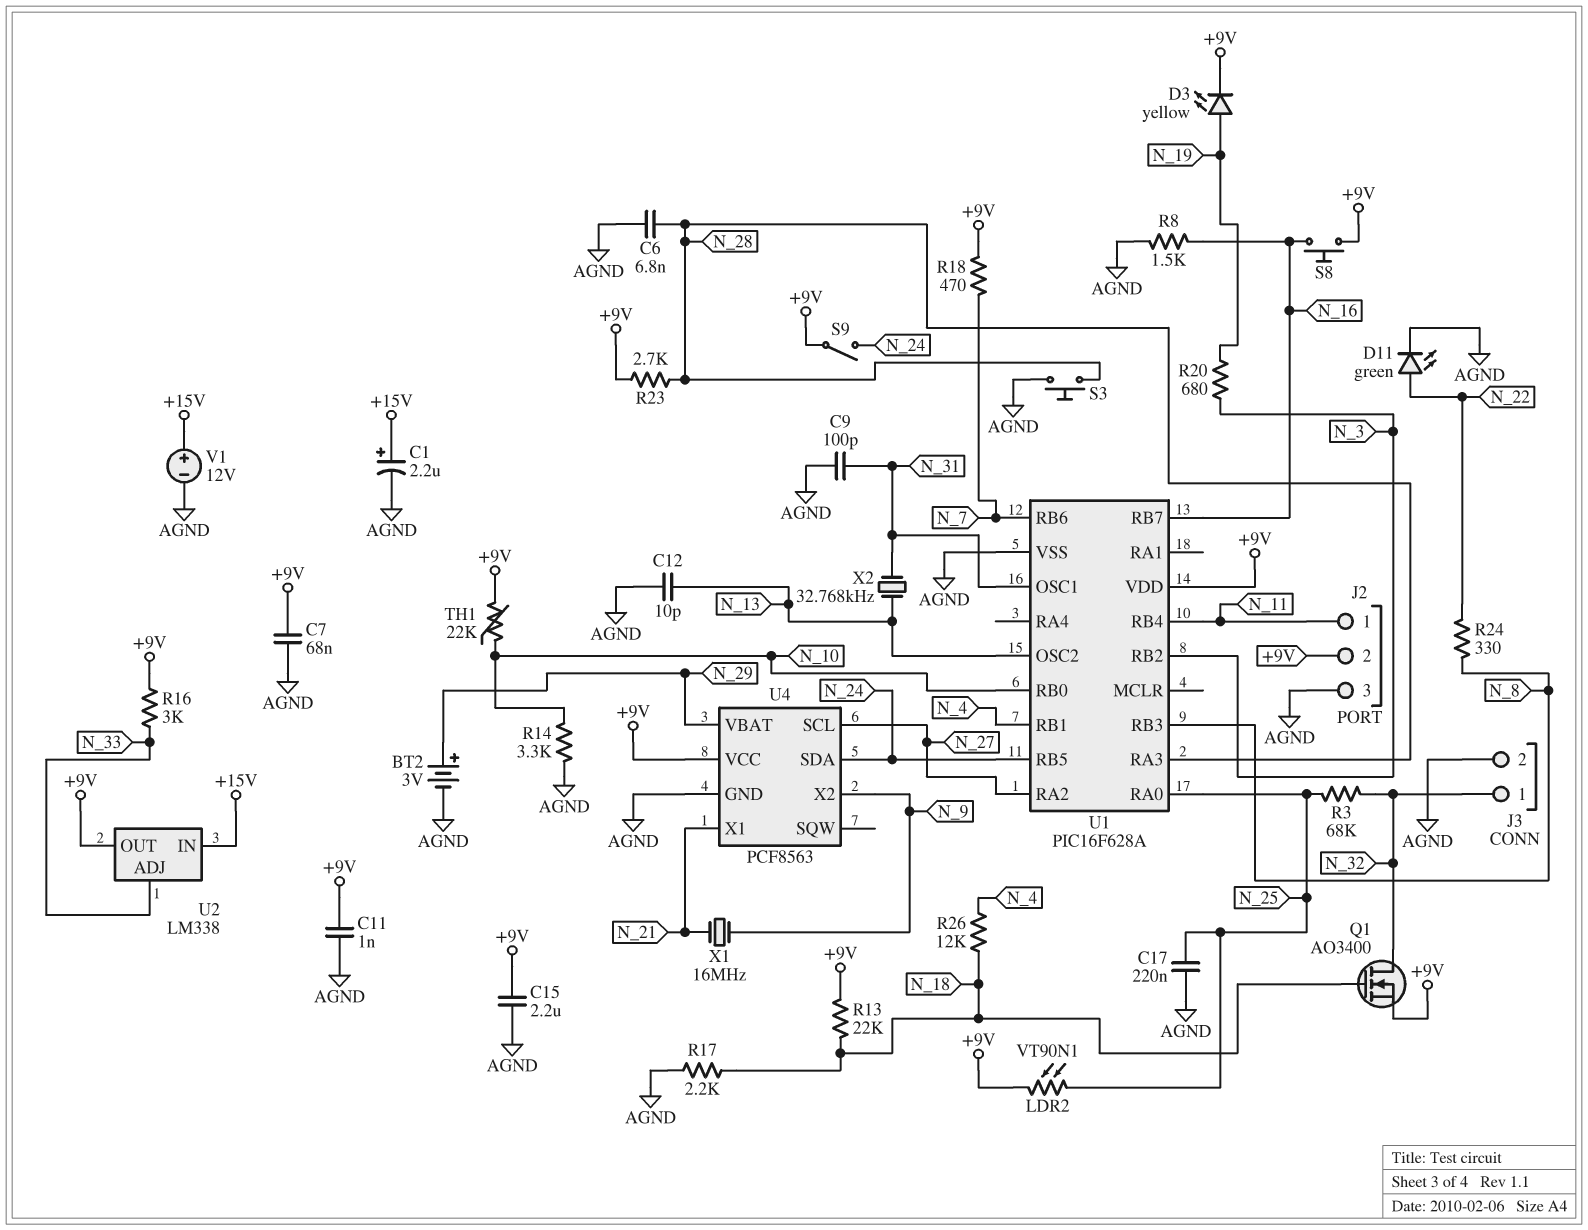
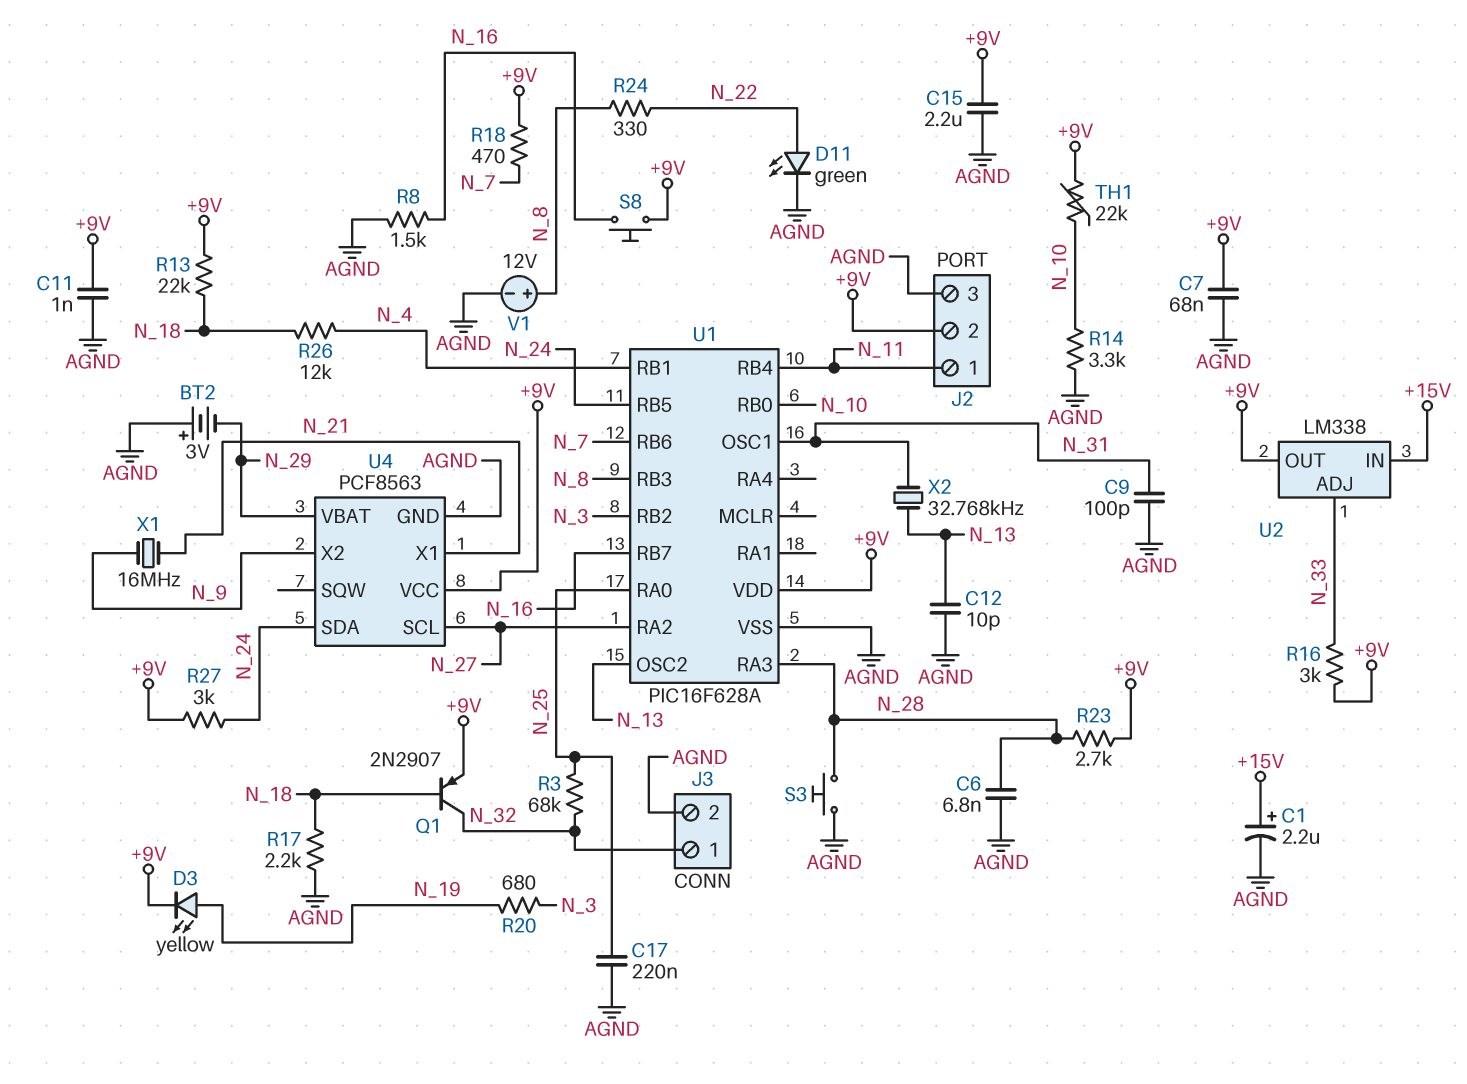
BT2: 3V (plus N_29, minus AGND) -> 3V (plus AGND, minus N_29)
LDR2: VT90N1 (+9V, N_25) -> none
Q1: NMOS AO3400 (G N_18, D N_32, S +9V) -> PNP 2N2907 (B N_18, C N_32, E +9V)
R27: none -> 3k (+9V, N_24)
S9: switch (+9V, N_24) -> none
V1: 12V (plus +15V, minus AGND) -> 12V (plus N_8, minus AGND)

